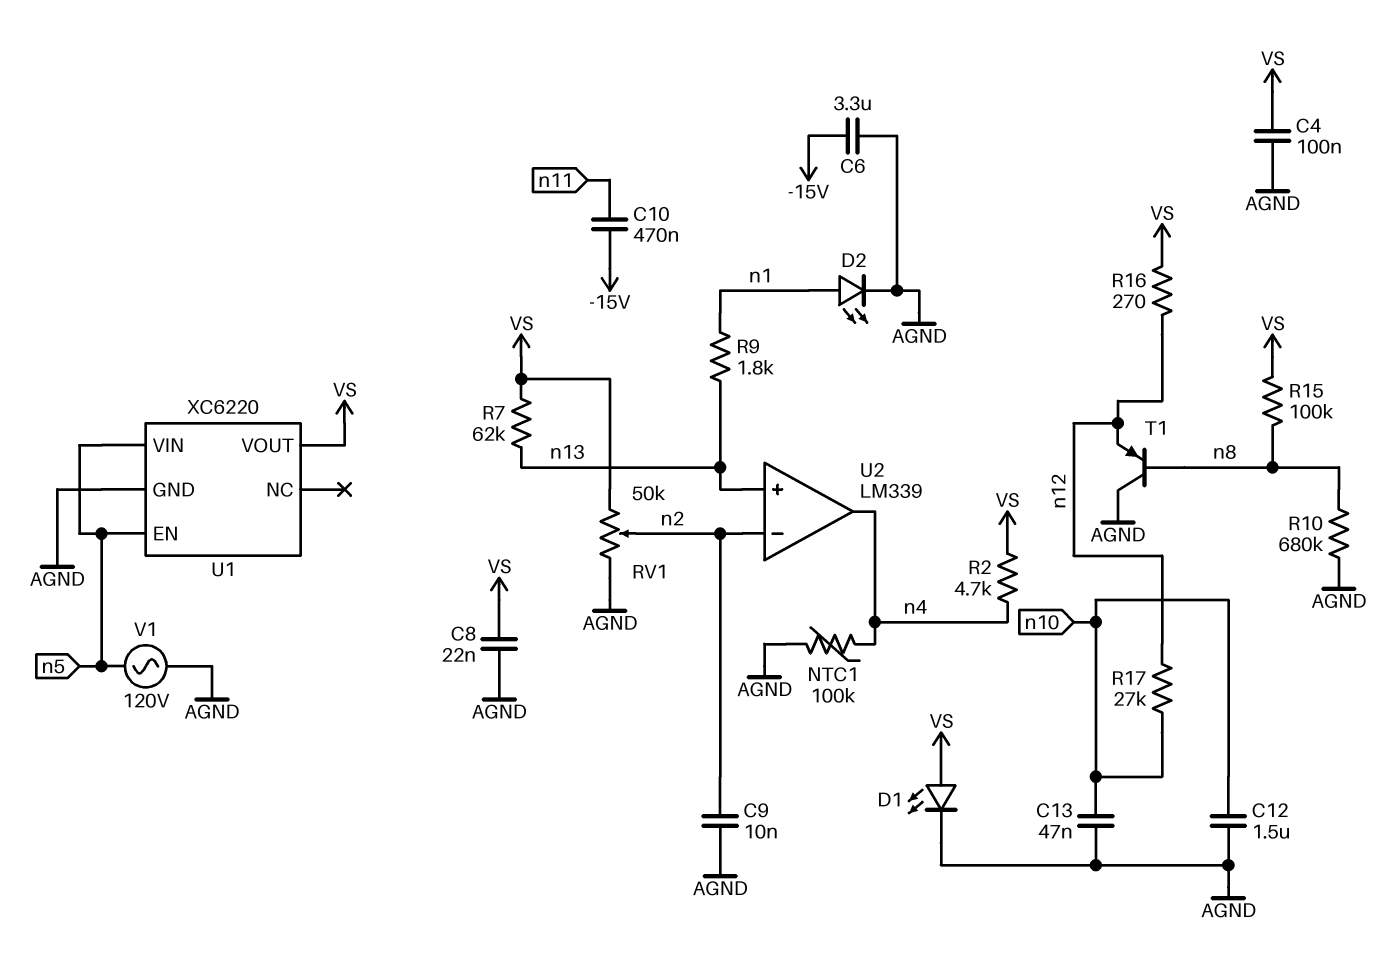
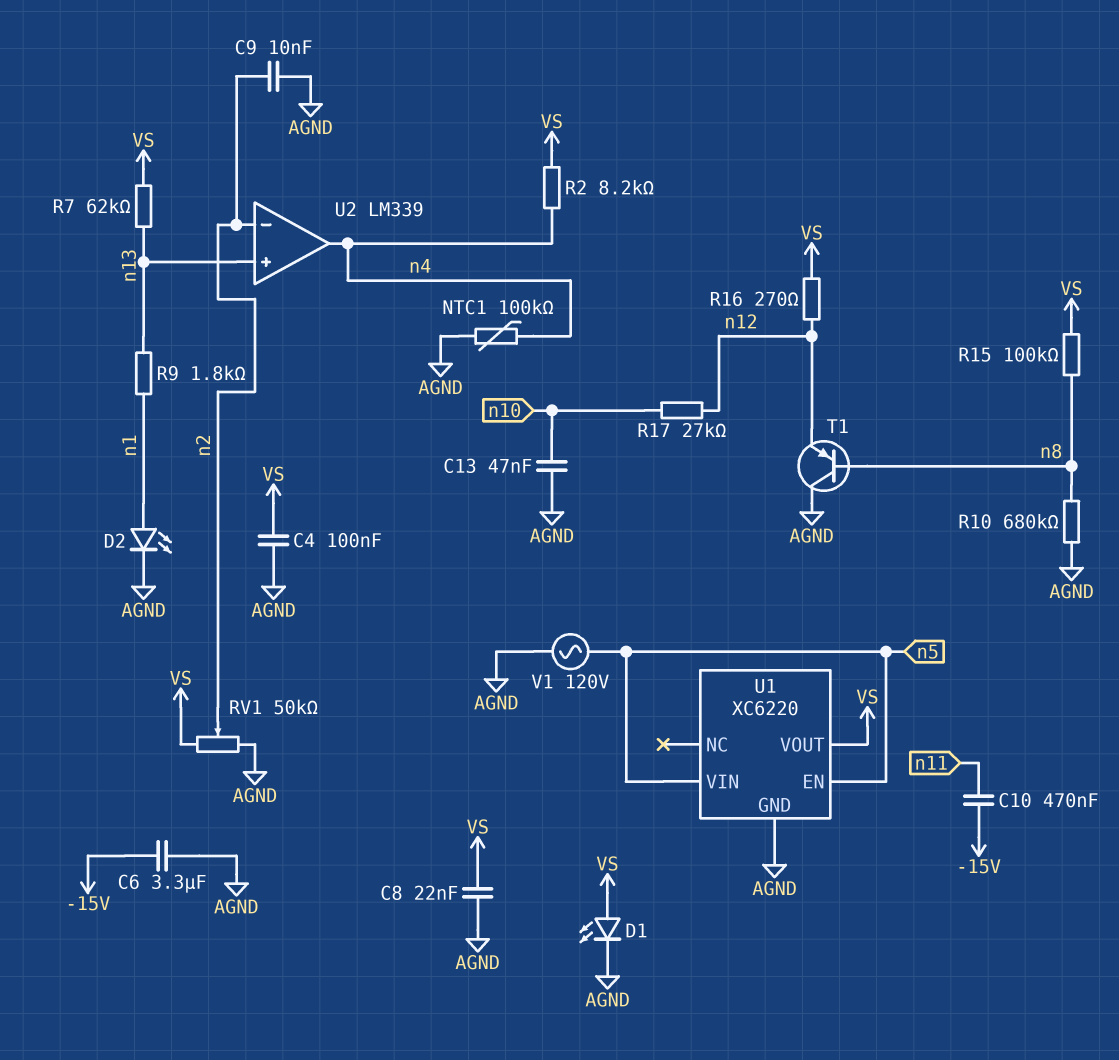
C12: 1.5uF (AGND, n10) -> none
R2: 4.7k (VS, n4) -> 8.2k (VS, n4)

